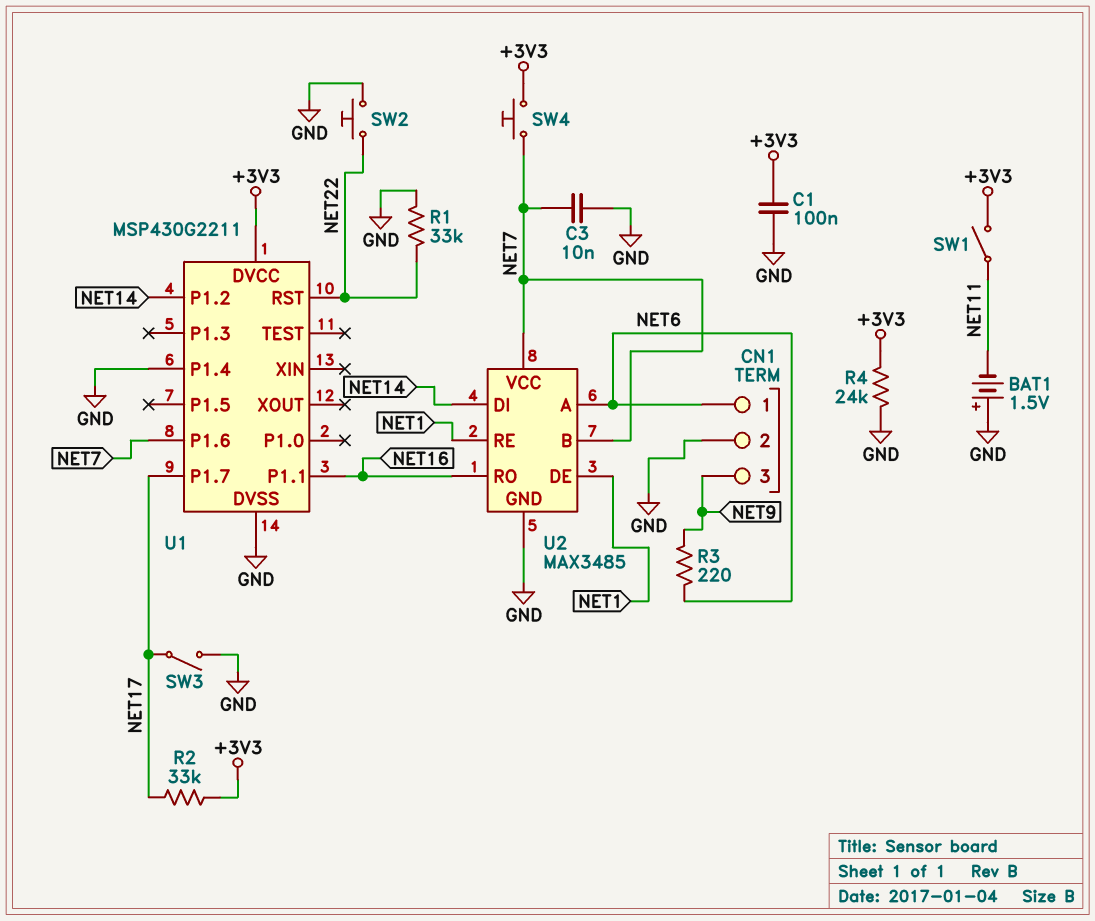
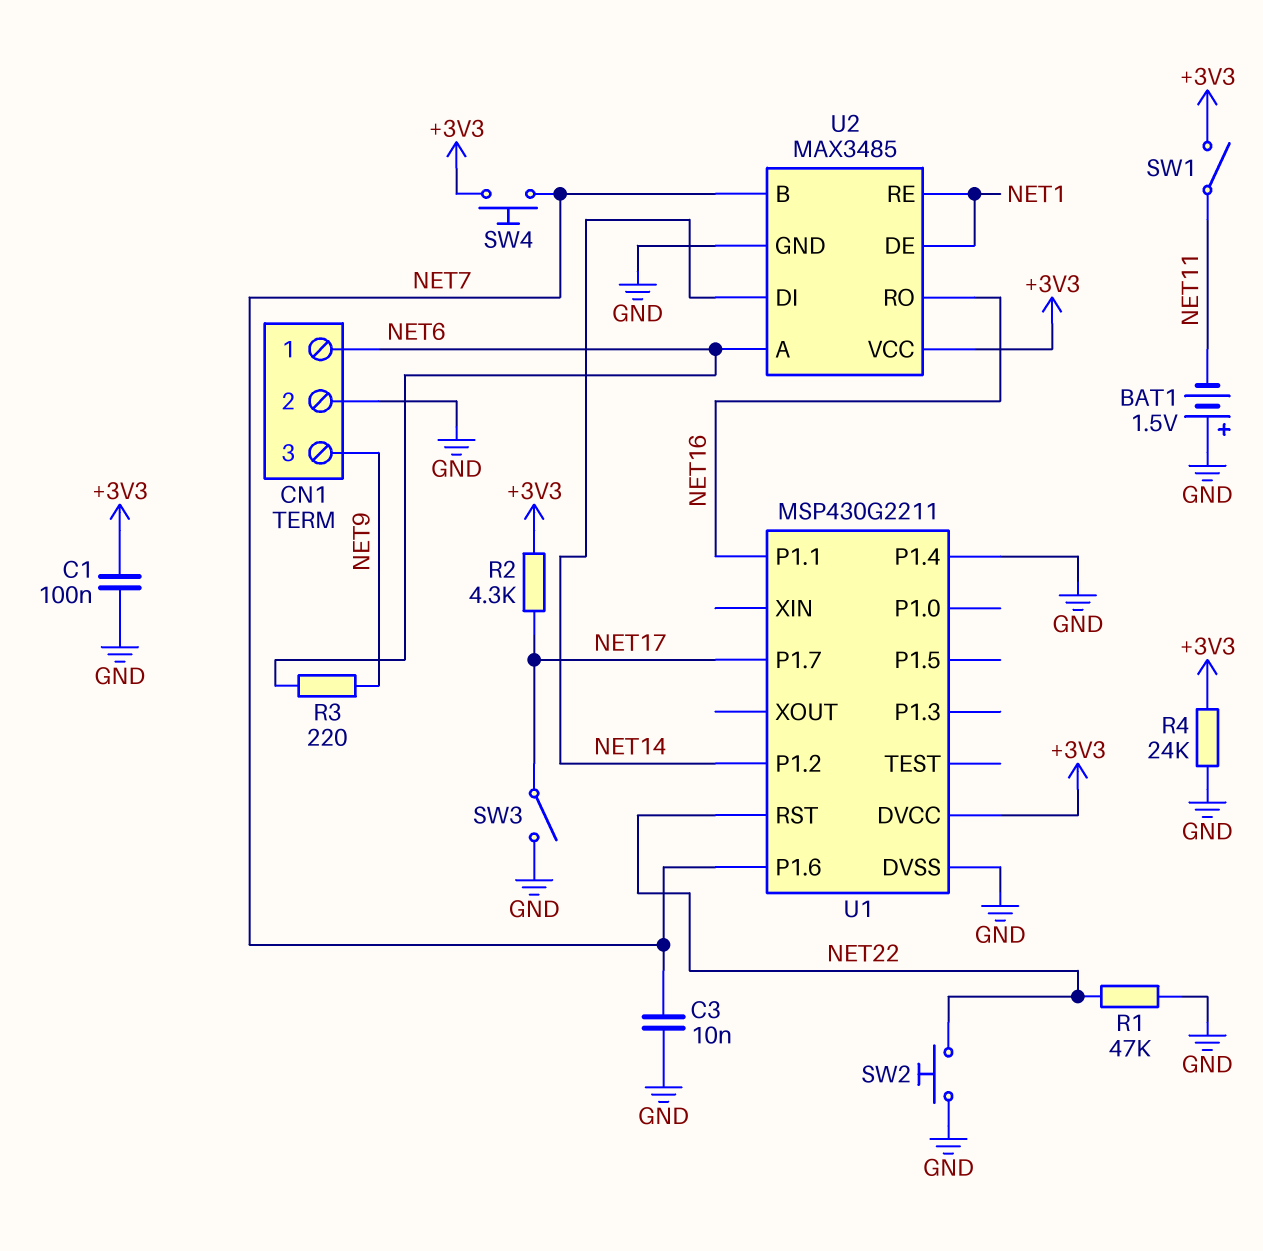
R1: 33k (GND, NET22) -> 47k (GND, NET22)
R2: 33k (+3V3, NET17) -> 4.3k (+3V3, NET17)
U2 pin VCC: NET7 -> +3V3

